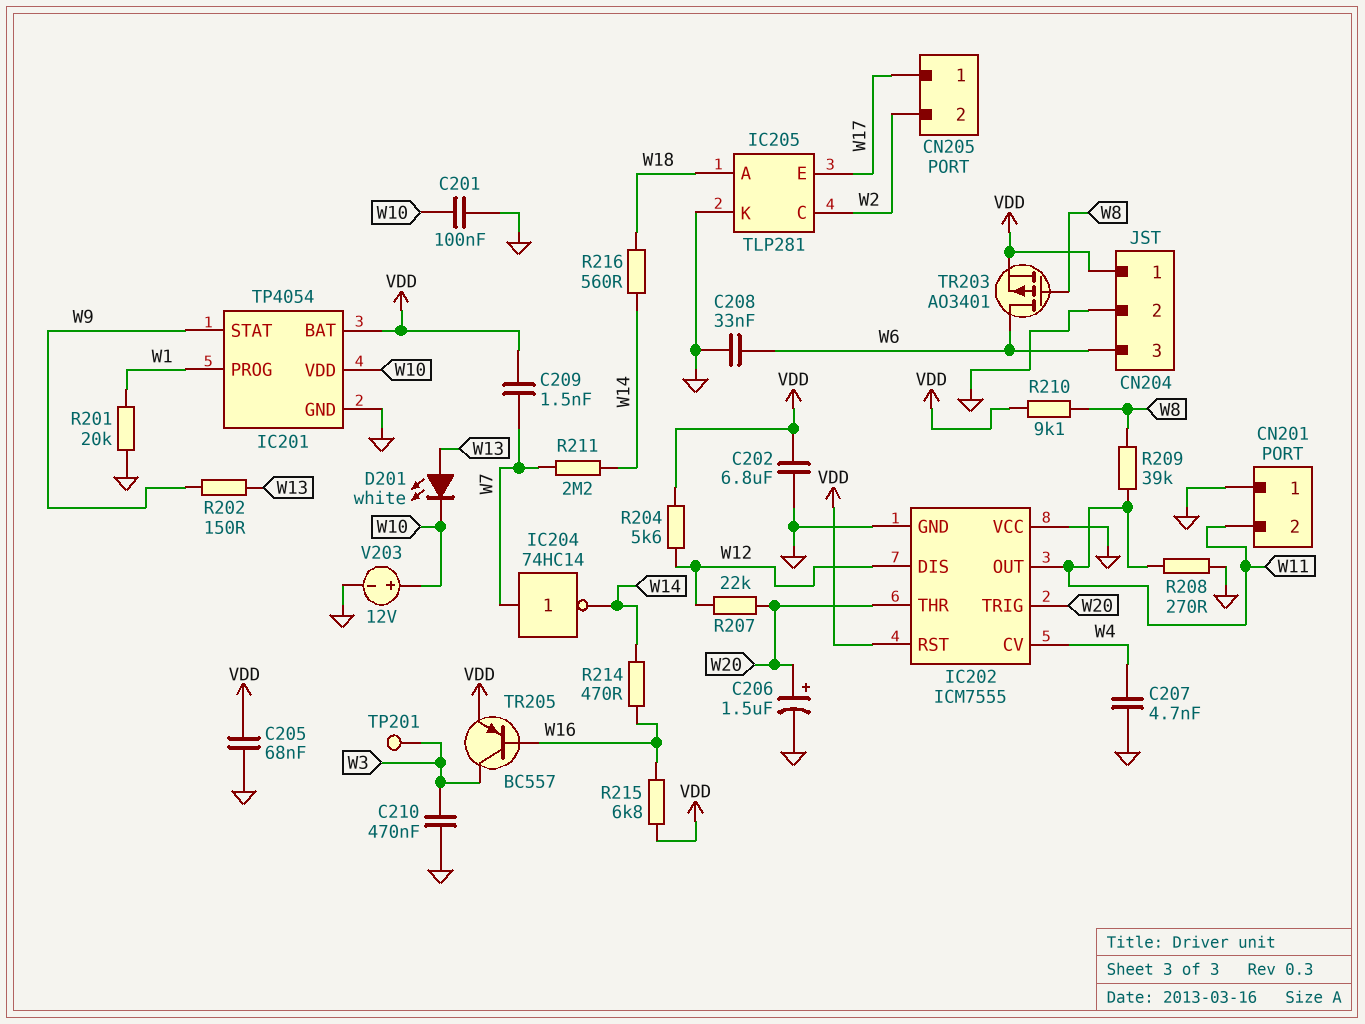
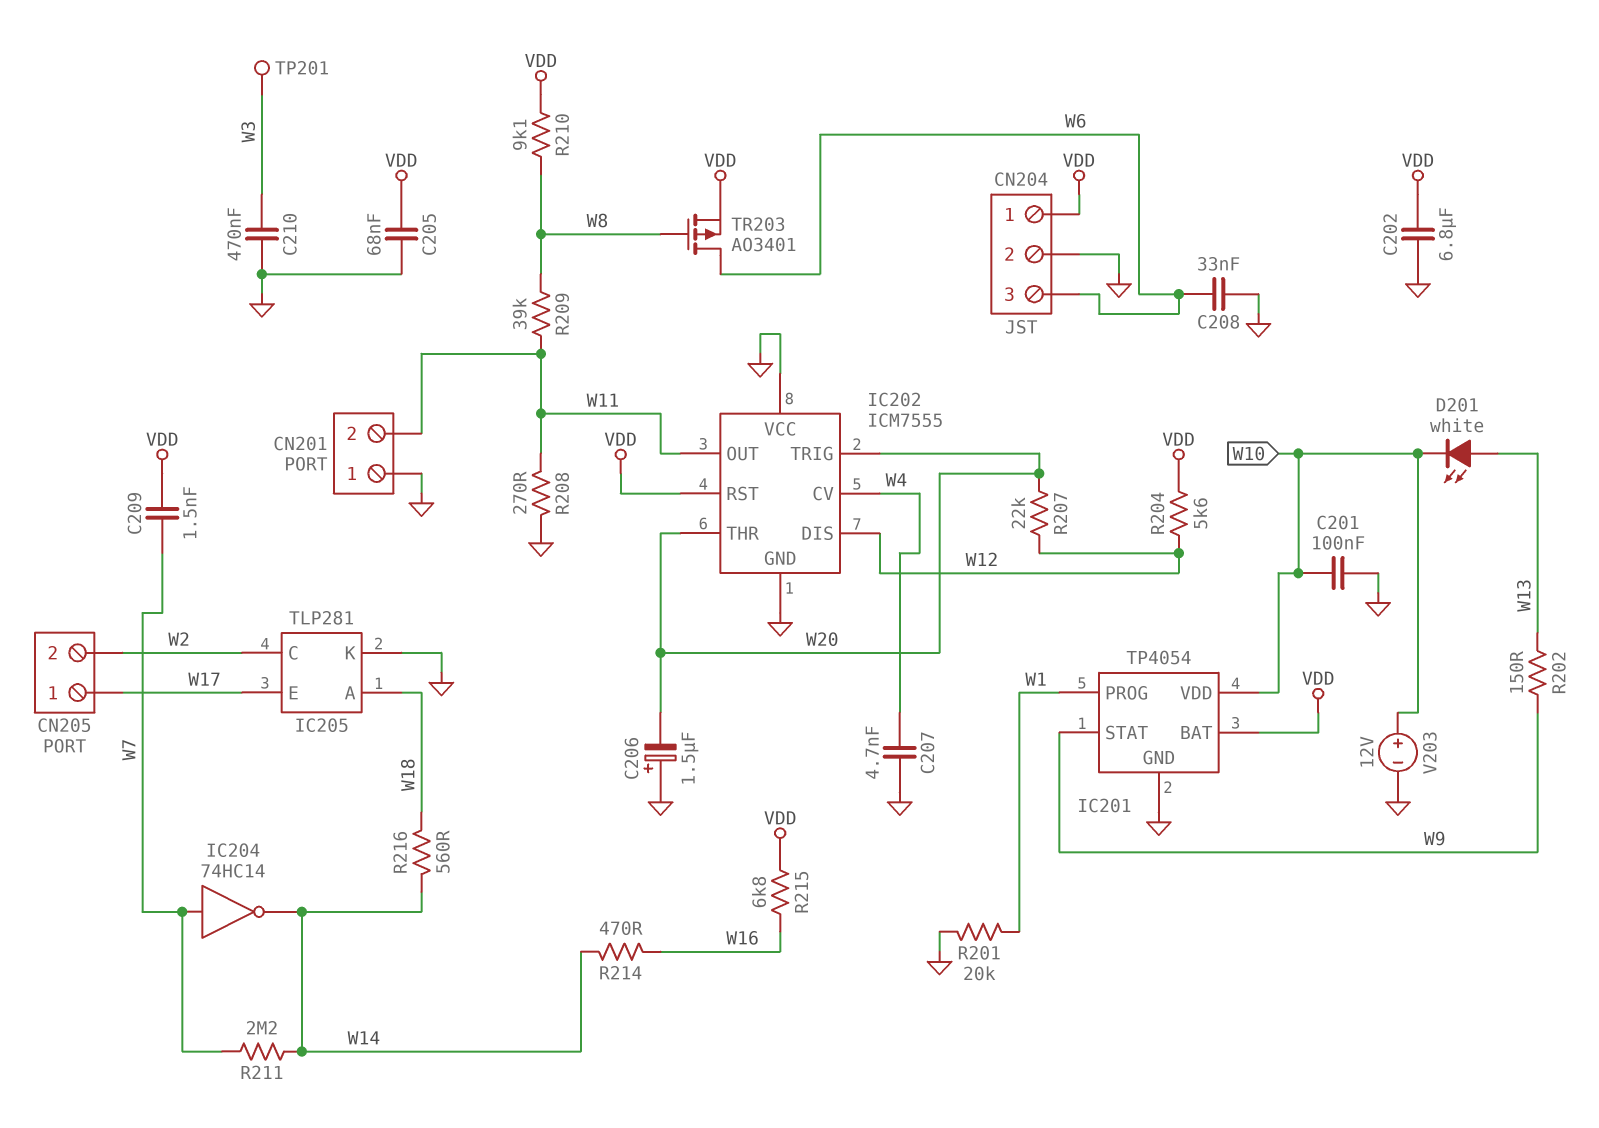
C206: 1.5uF (plus W20, minus GND) -> 1.5uF (plus GND, minus W20)
TR205: PNP BC557 (B W16, C W3, E VDD) -> none

